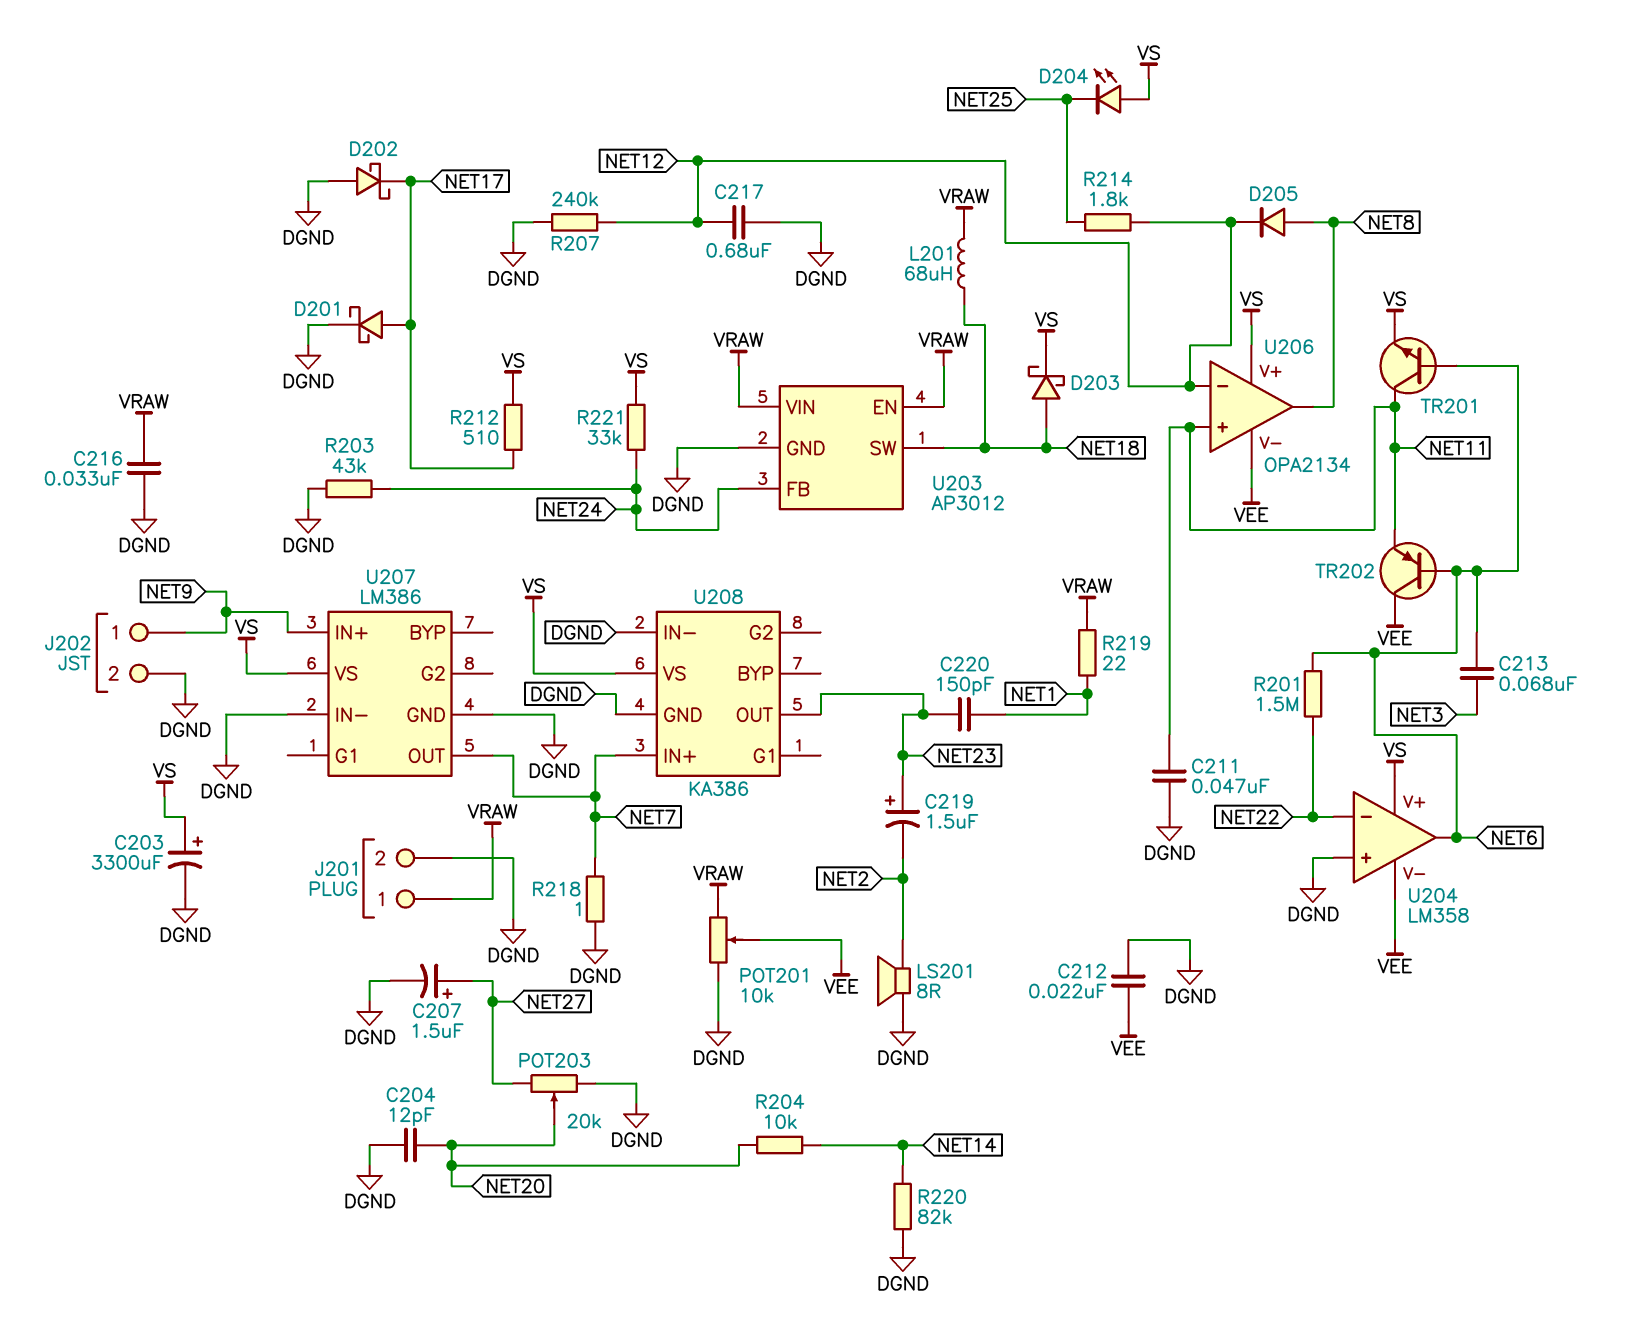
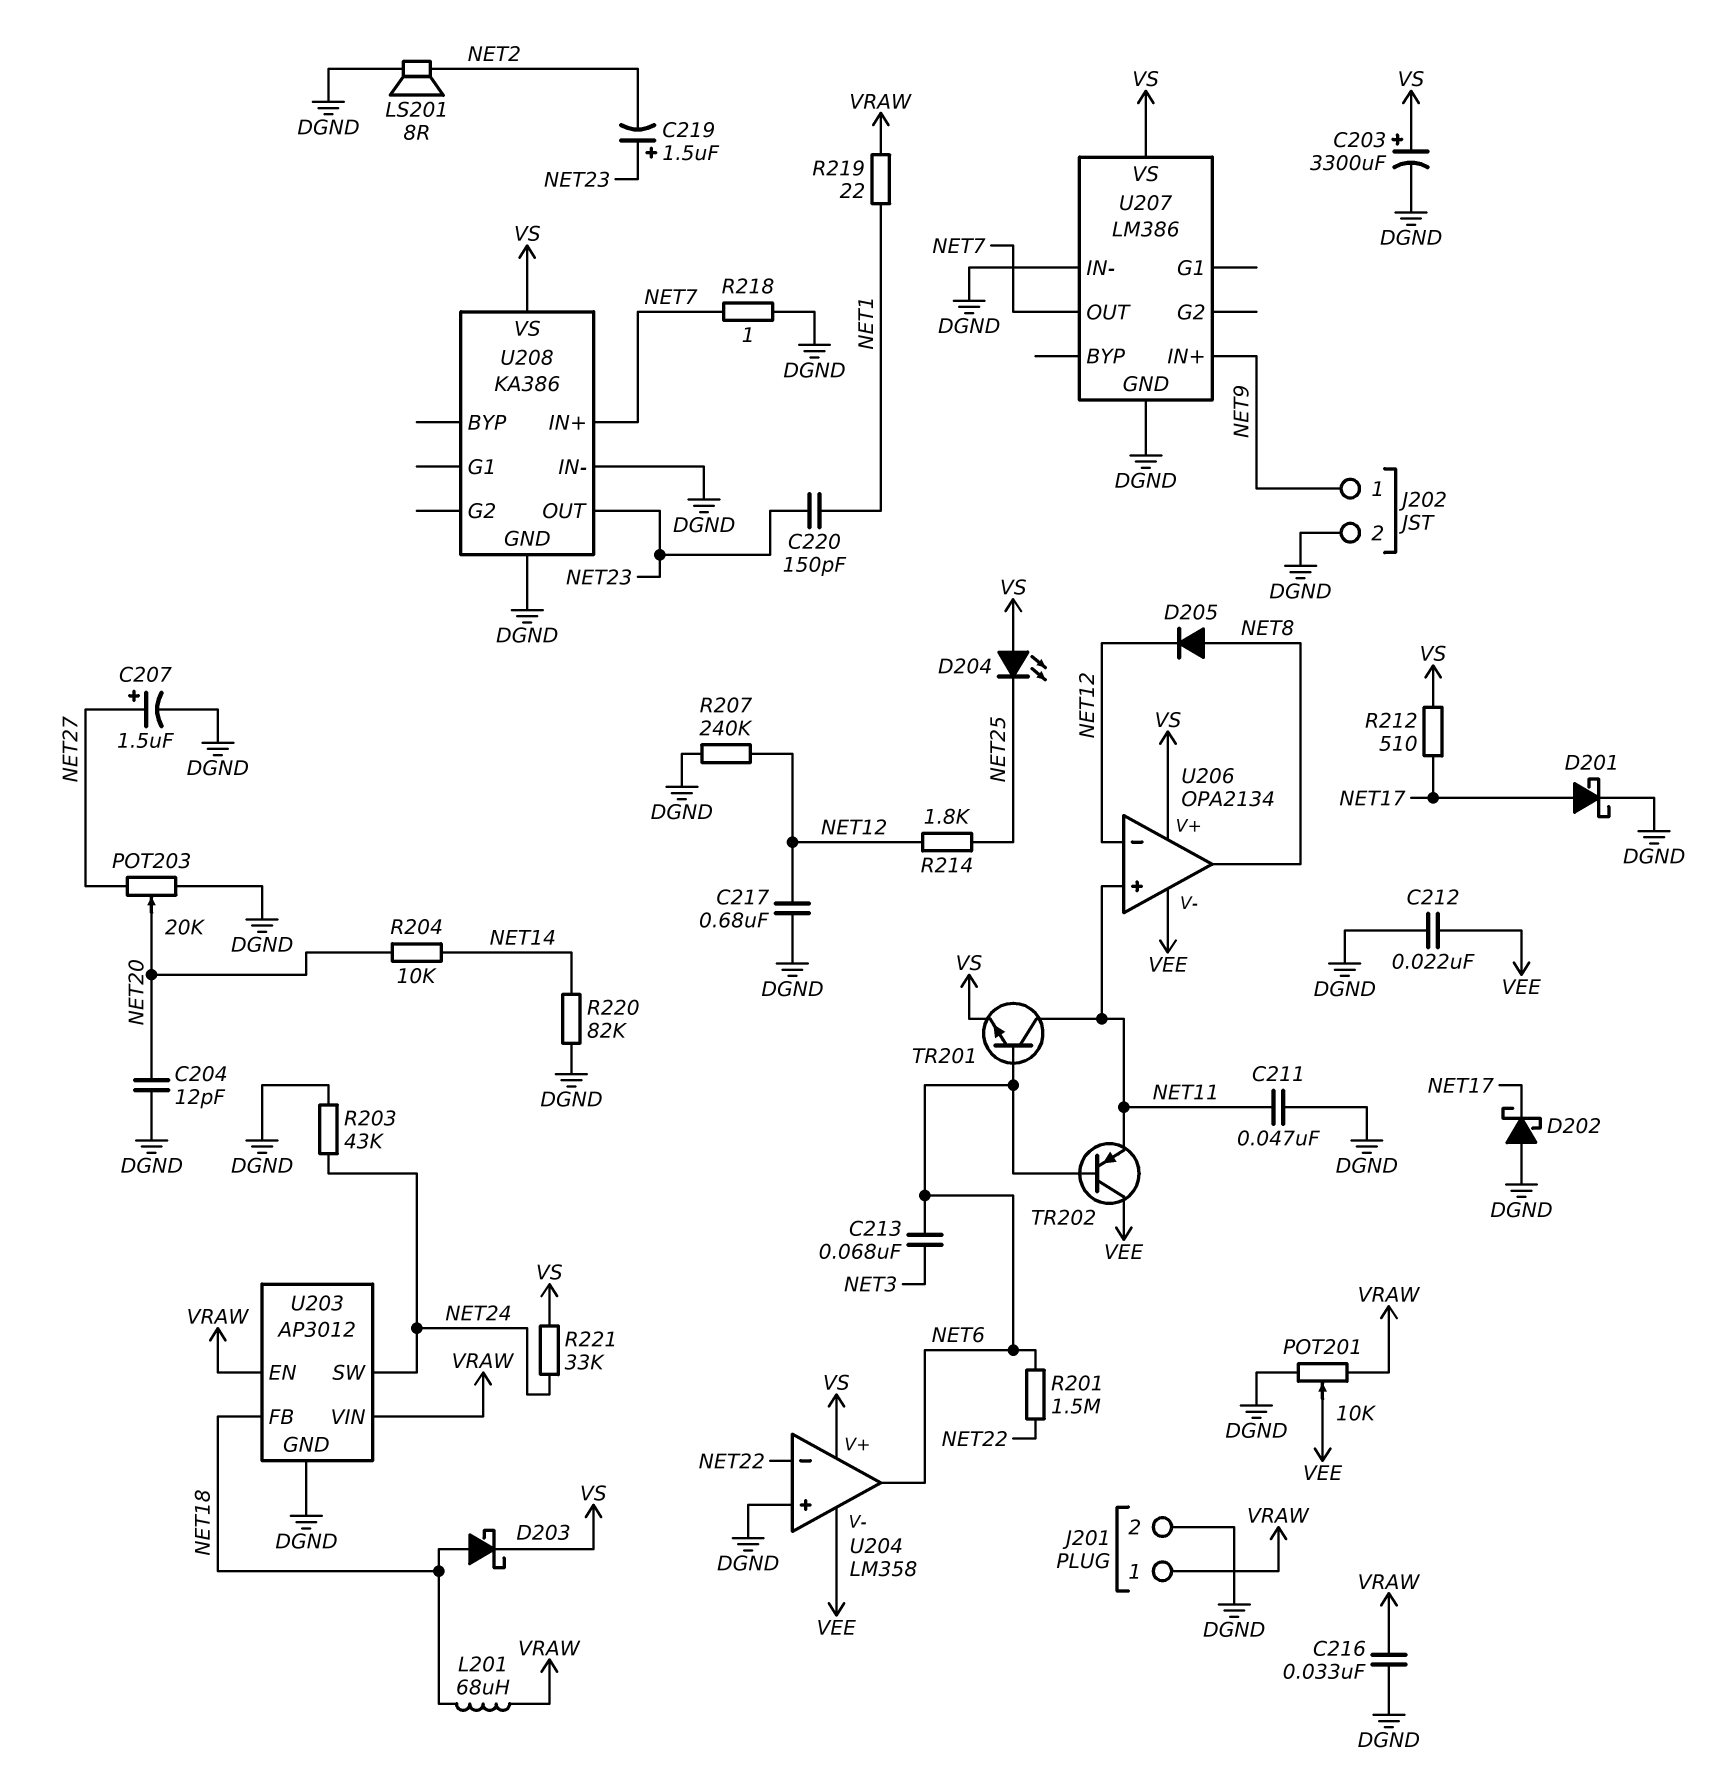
U203 pin FB: NET24 -> NET18
U203 pin SW: NET18 -> NET24

